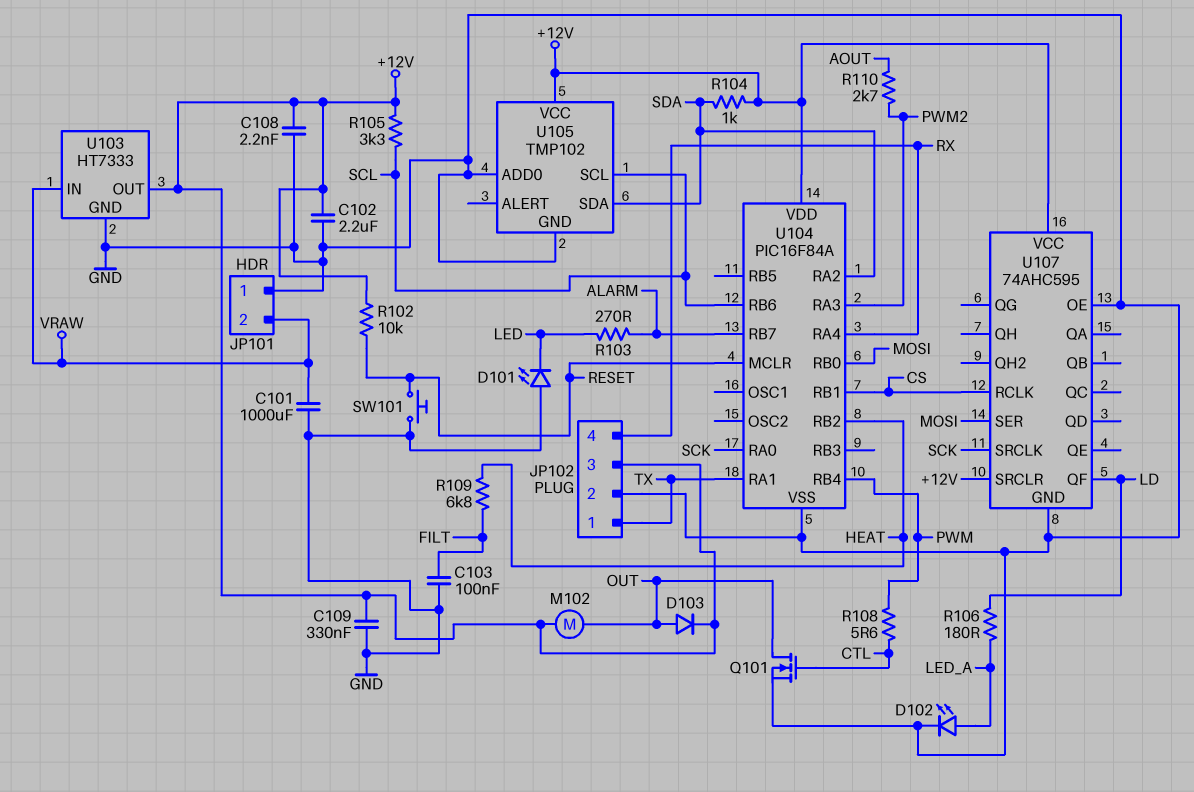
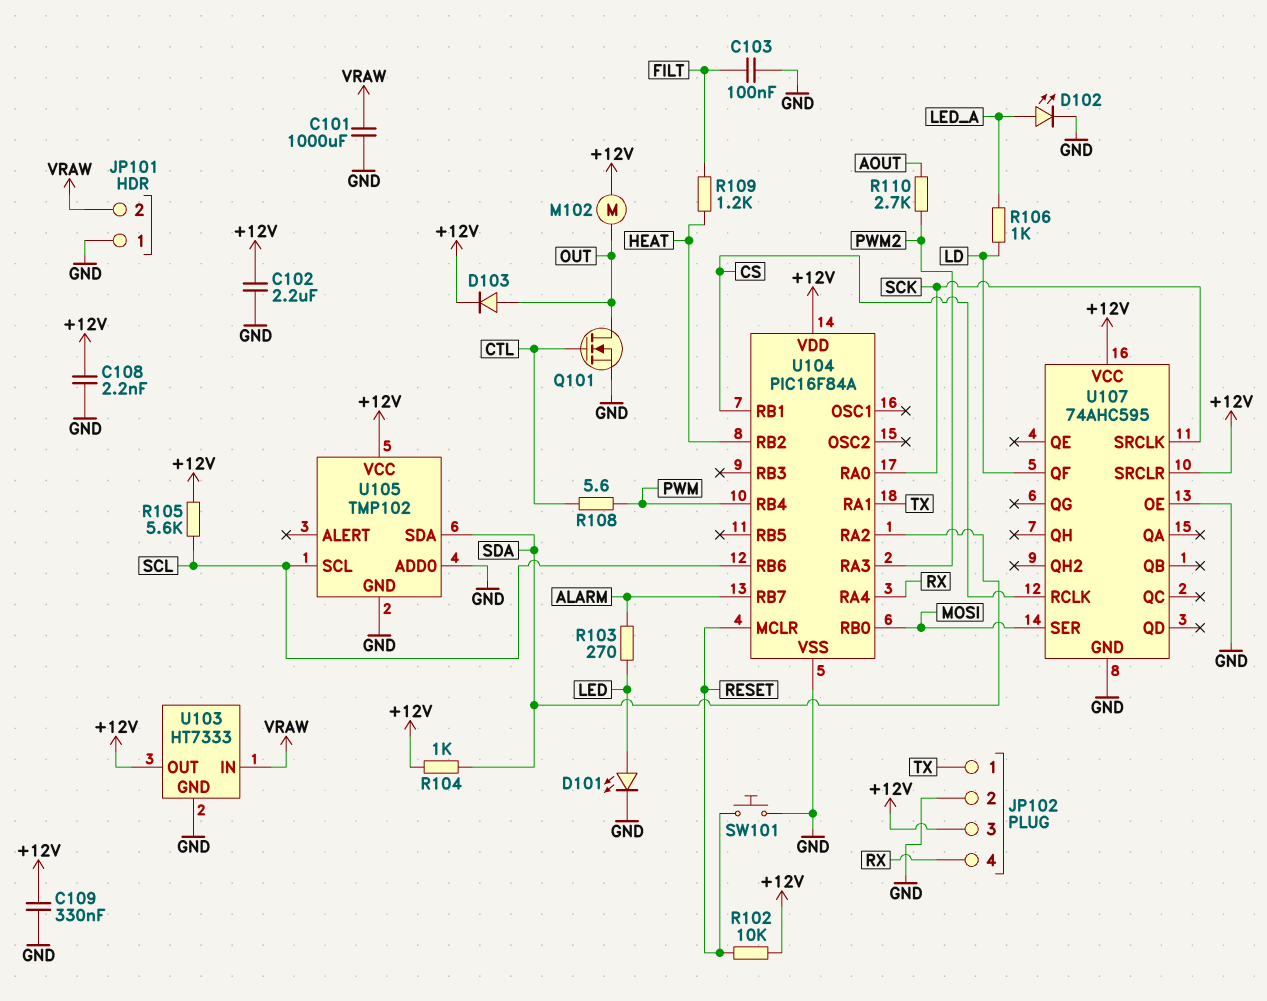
D101: LED (A GND, K LED) -> LED (A LED, K GND)
R105: 3.3k (+12V, SCL) -> 5.6k (+12V, SCL)
R106: 180 (LD, LED_A) -> 1k (LD, LED_A)
R109: 6.8k (FILT, HEAT) -> 1.2k (FILT, HEAT)

